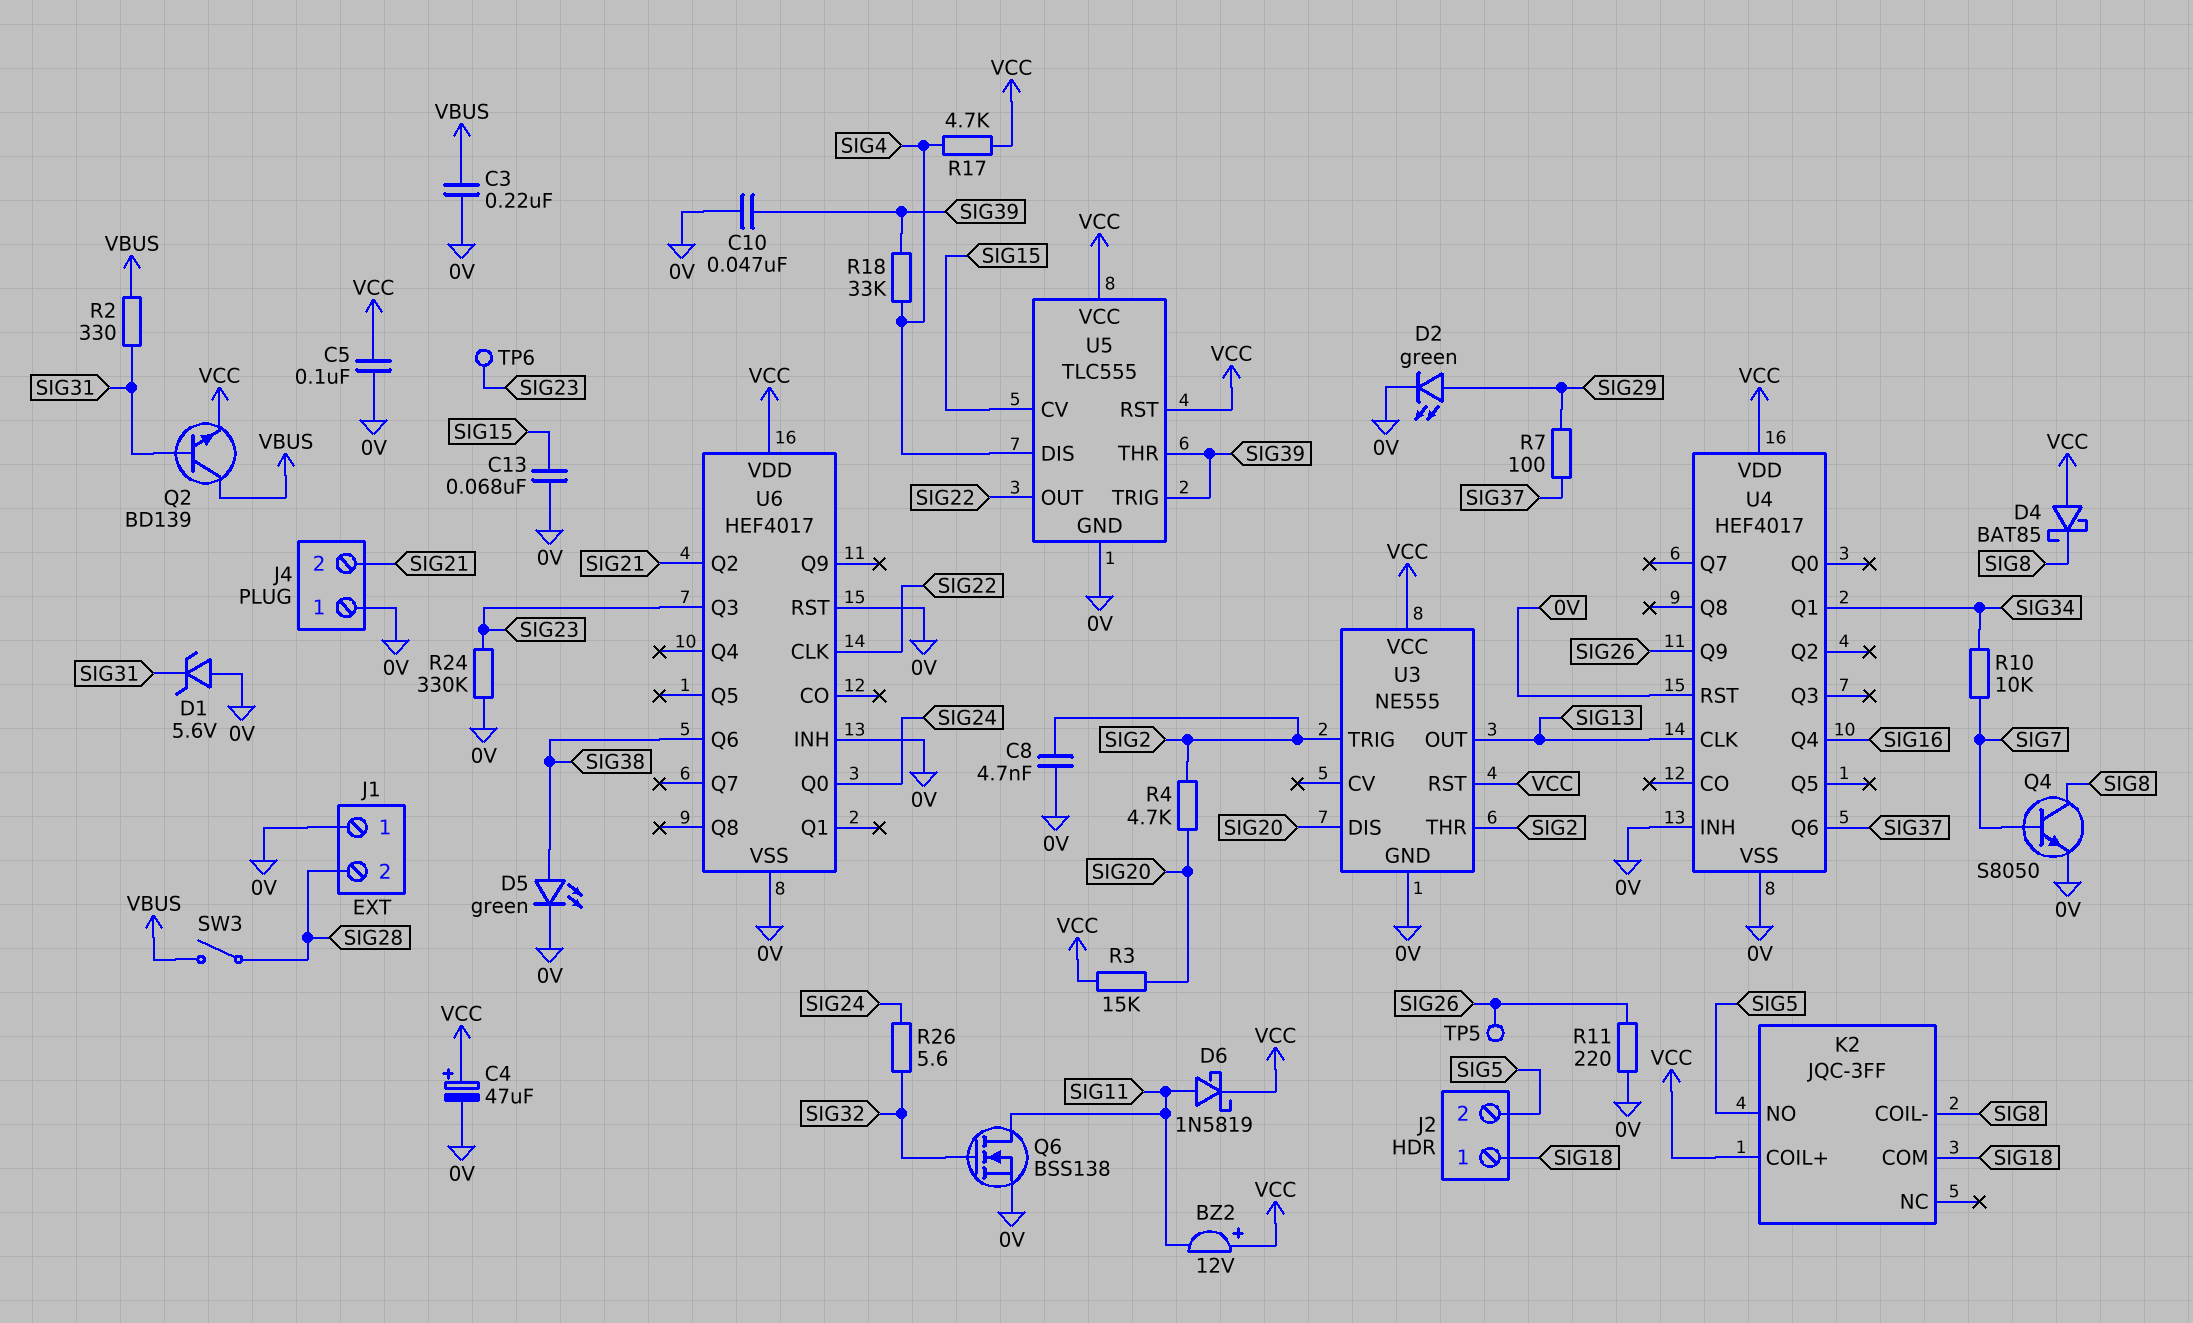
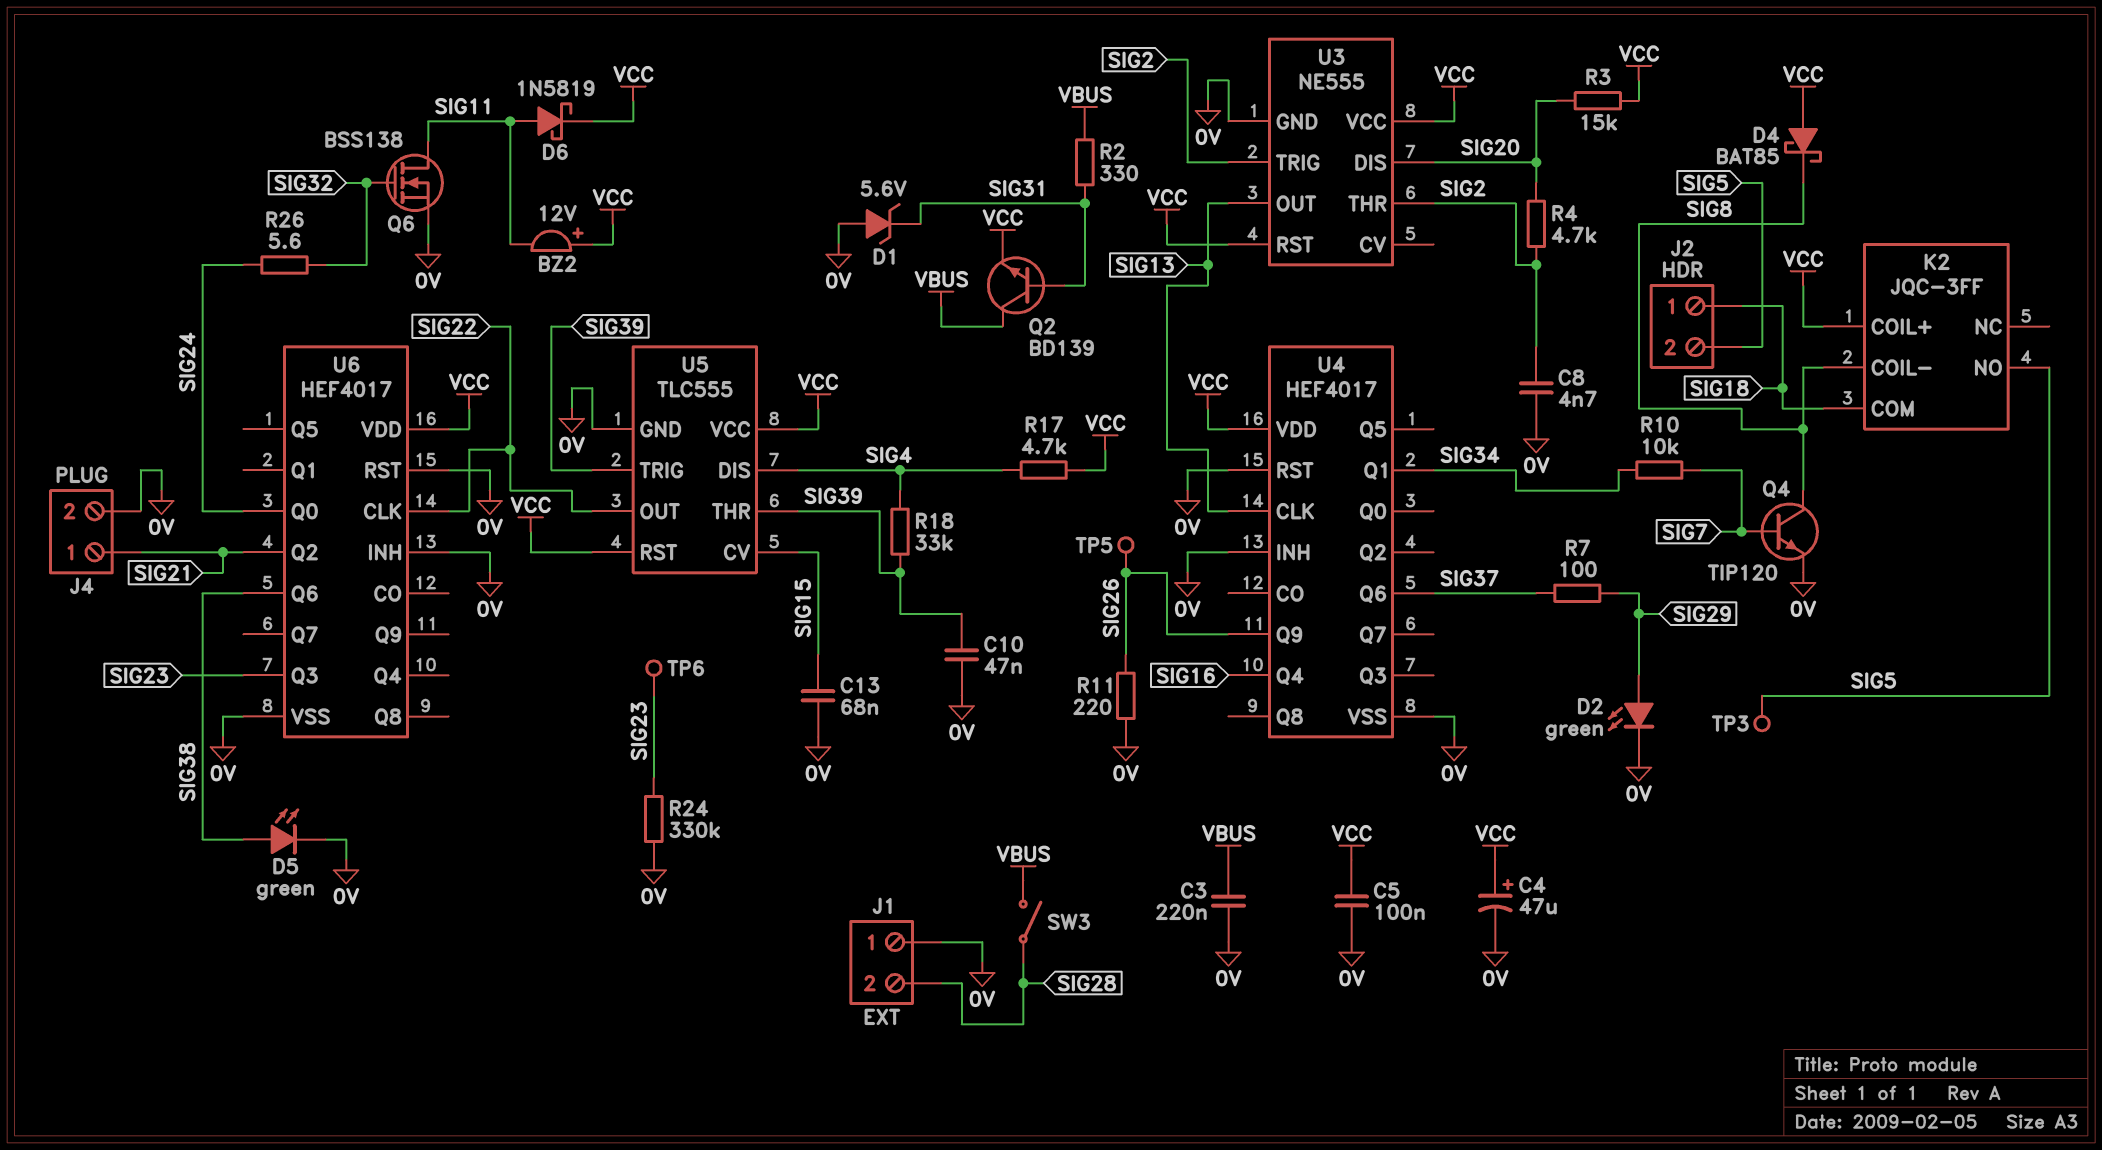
J4 pin 1: 0V -> SIG21
J4 pin 2: SIG21 -> 0V
Q4: NPN S8050 (B SIG7, C SIG8, E 0V) -> NPN TIP120 (B SIG7, C SIG8, E 0V)
TP3: none -> test point (SIG5)

